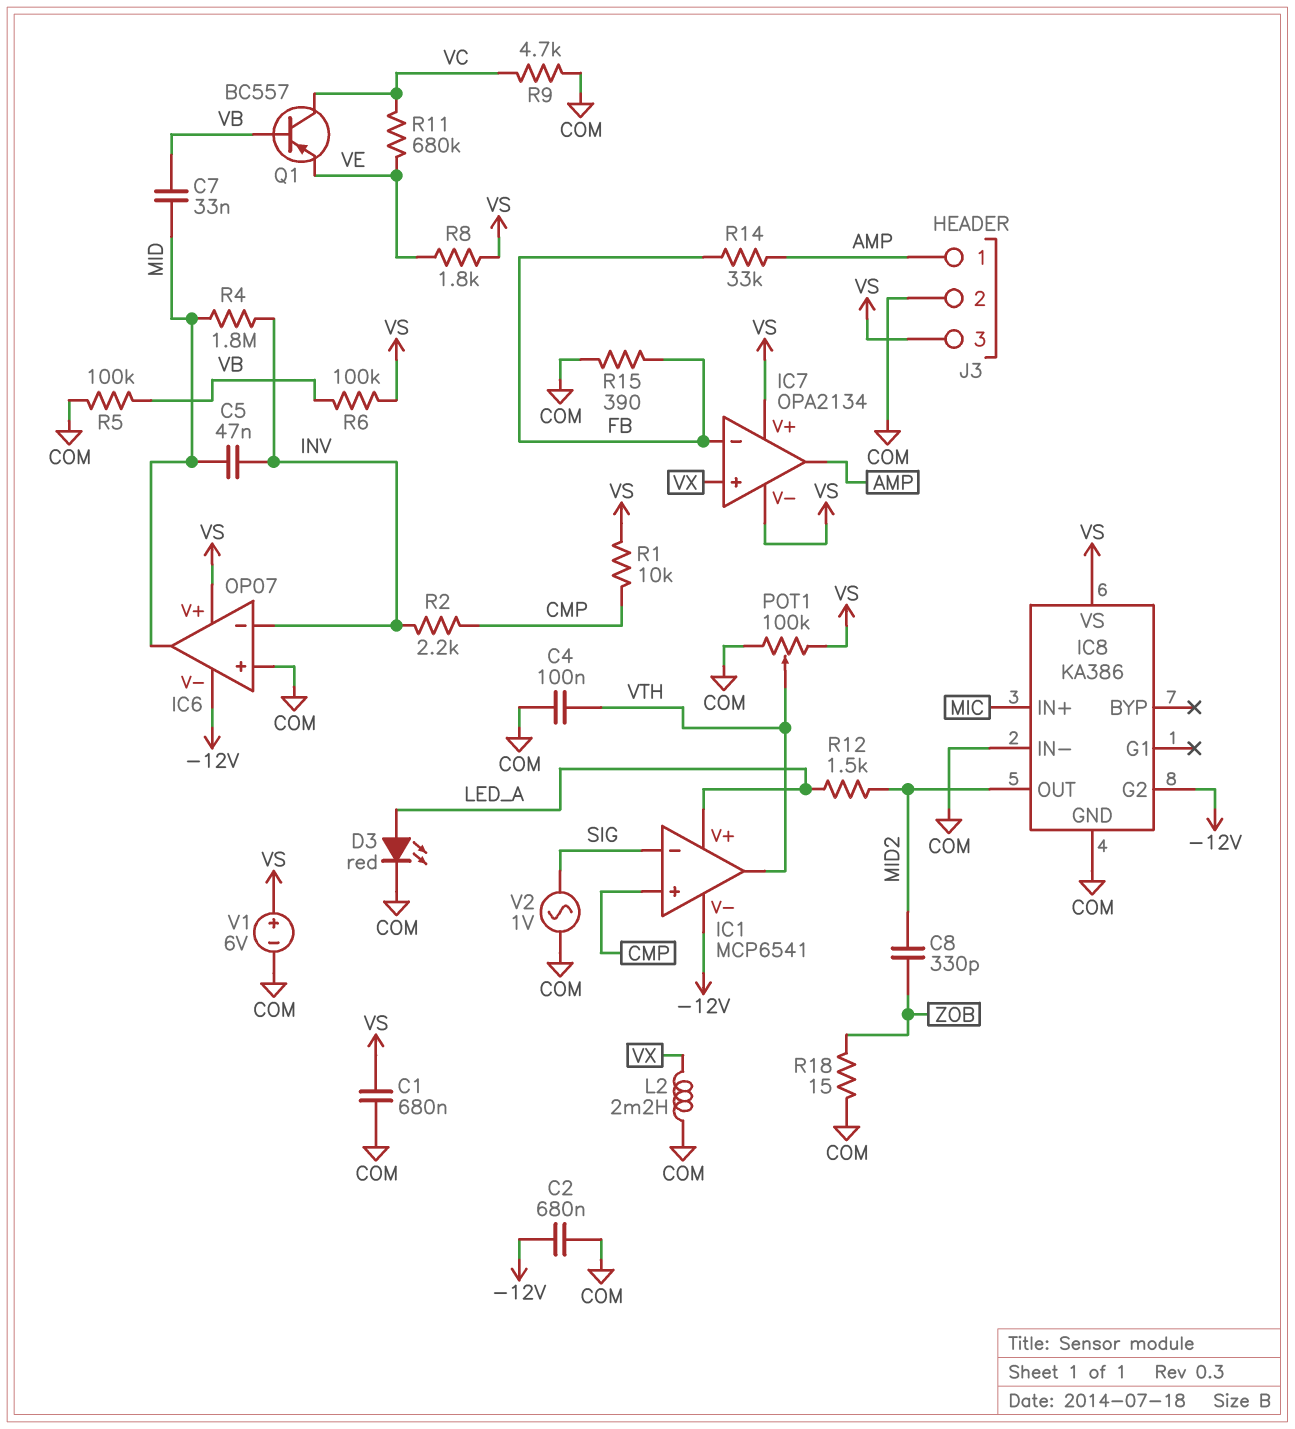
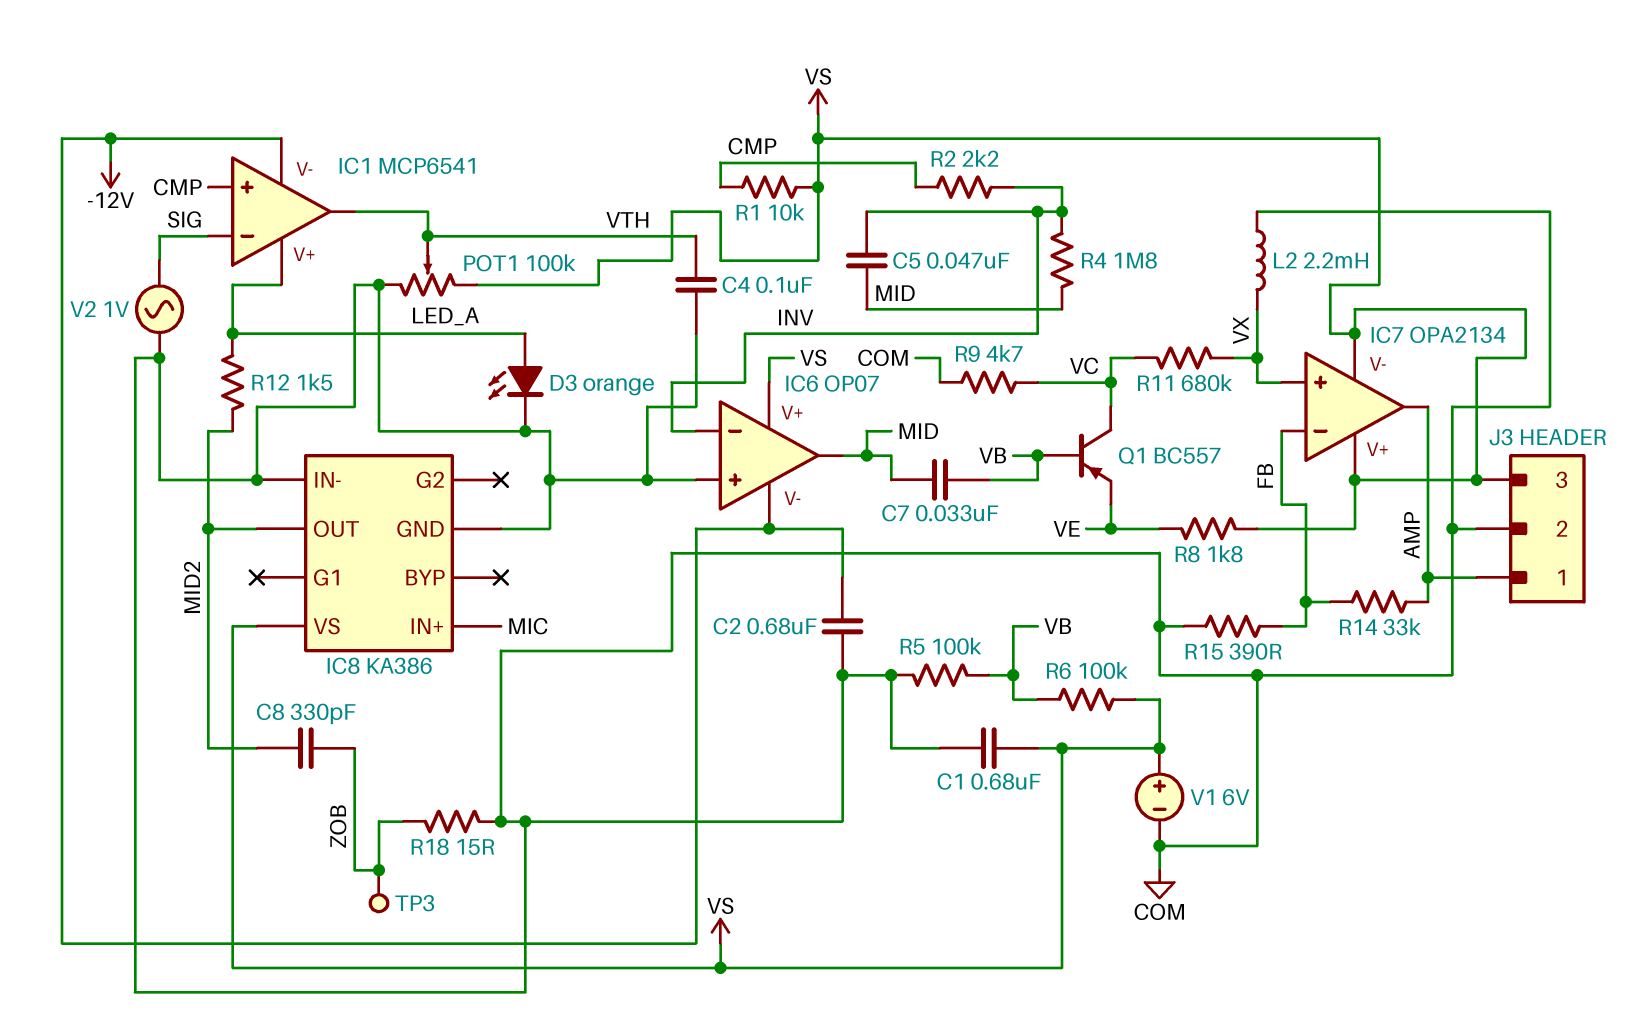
D3: LED red (A LED_A, K COM) -> LED orange (A LED_A, K COM)
IC8 pin G2: -12V -> none
R11: 680k (VC, VE) -> 680k (VC, VX)
TP3: none -> test point (ZOB)

